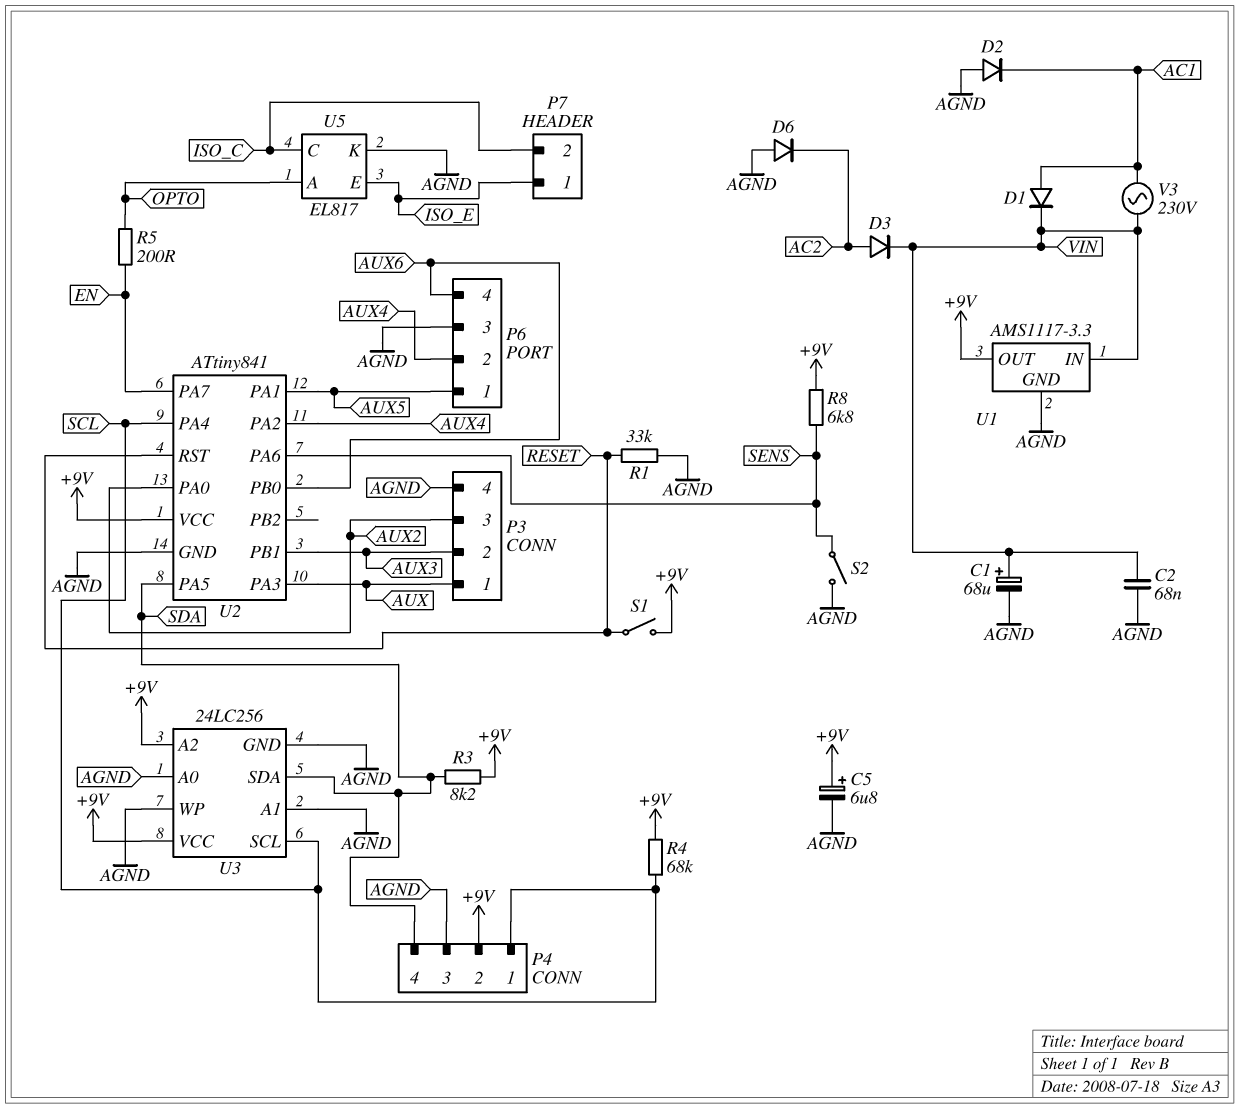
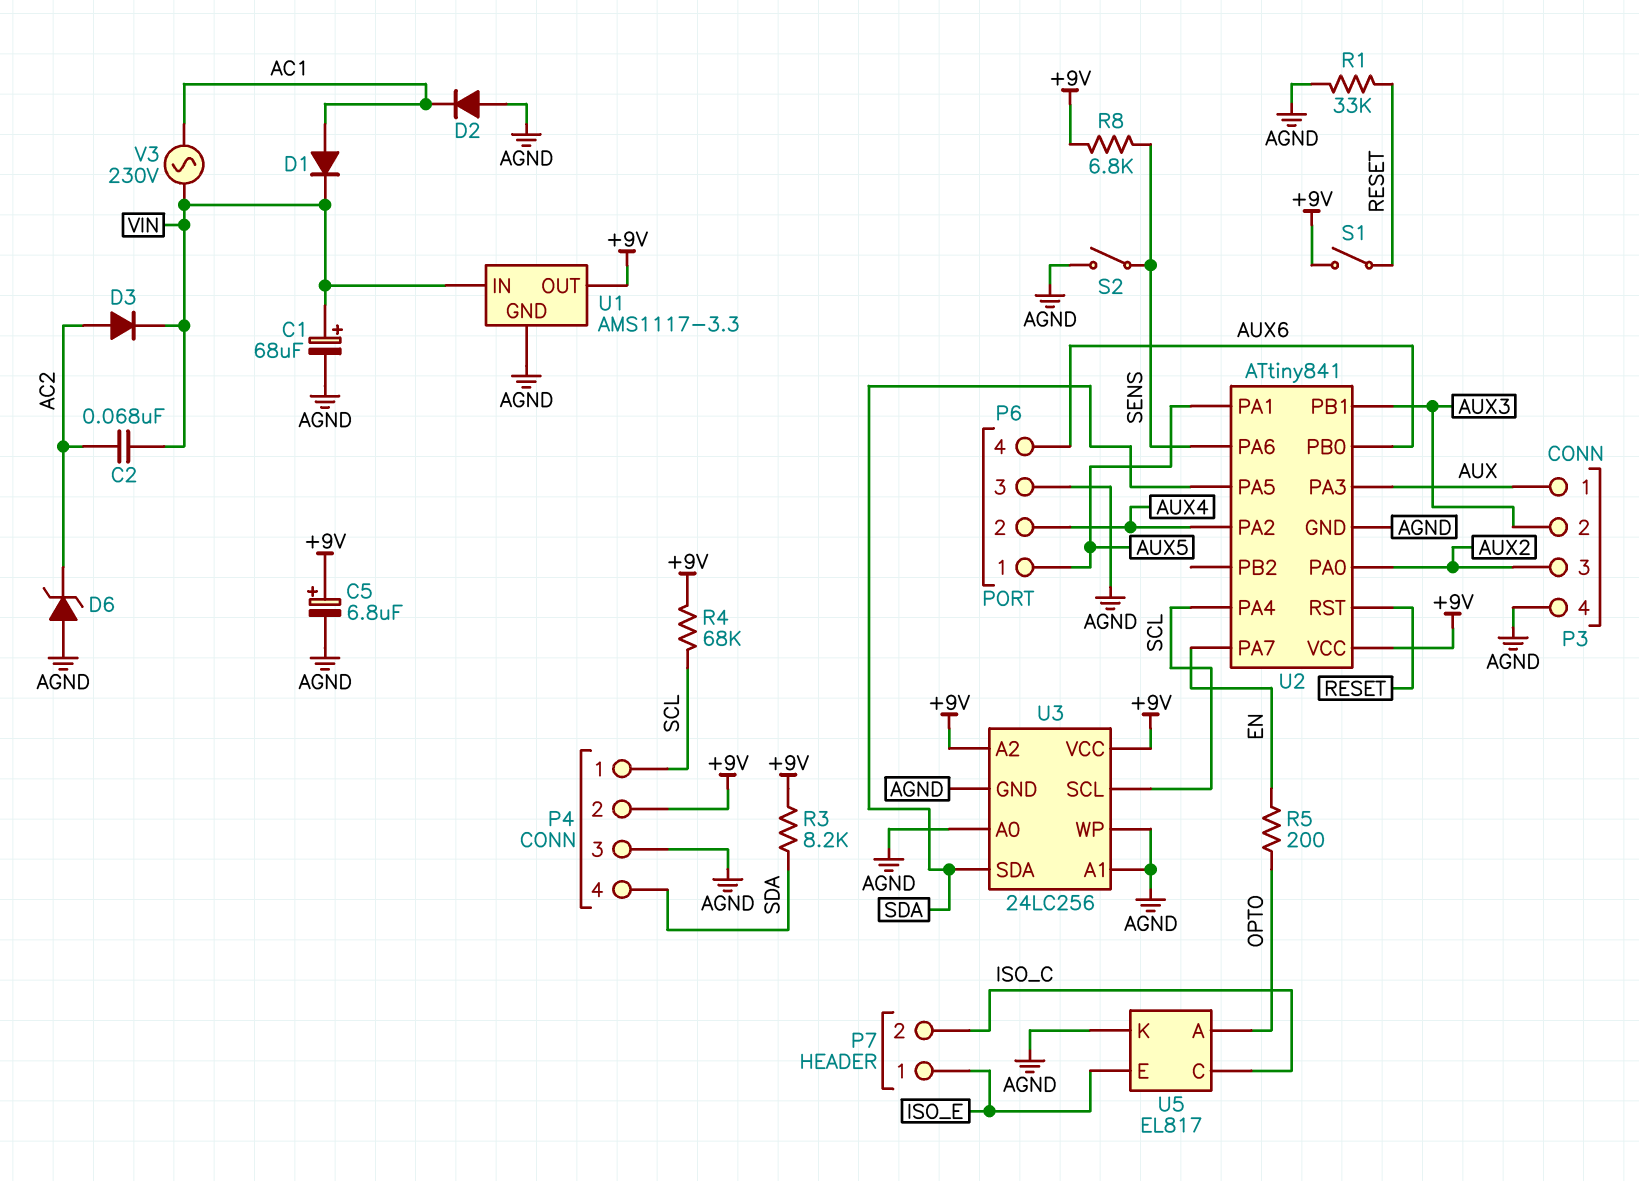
C2: 68nF (AGND, VIN) -> 68nF (AC2, VIN)
D6: diode (A AGND, K AC2) -> zener (A AGND, K AC2)

